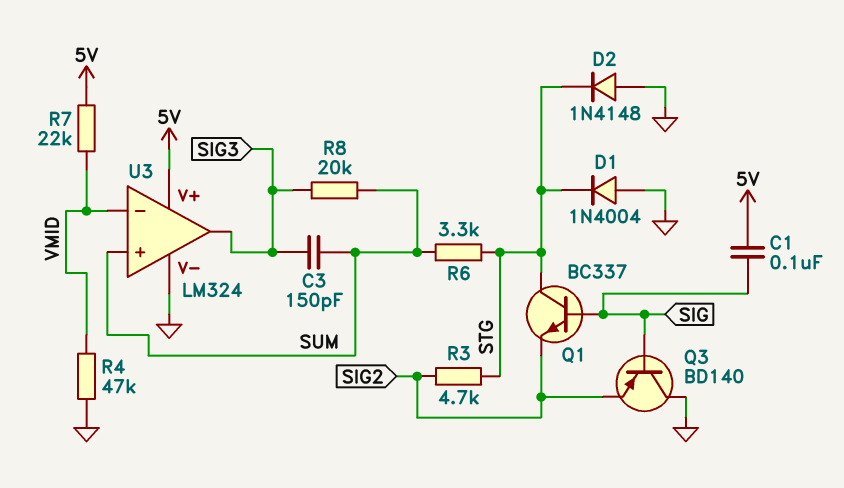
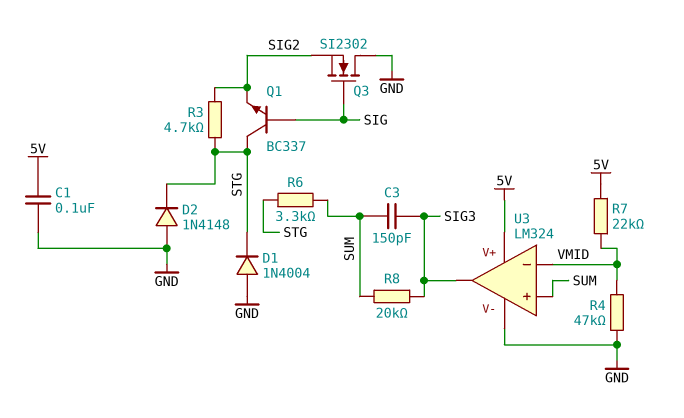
C1: 100nF (5V, SIG) -> 100nF (5V, GND)
Q3: PNP BD140 (B SIG, C GND, E SIG2) -> NMOS SI2302 (G SIG, D GND, S SIG2)

